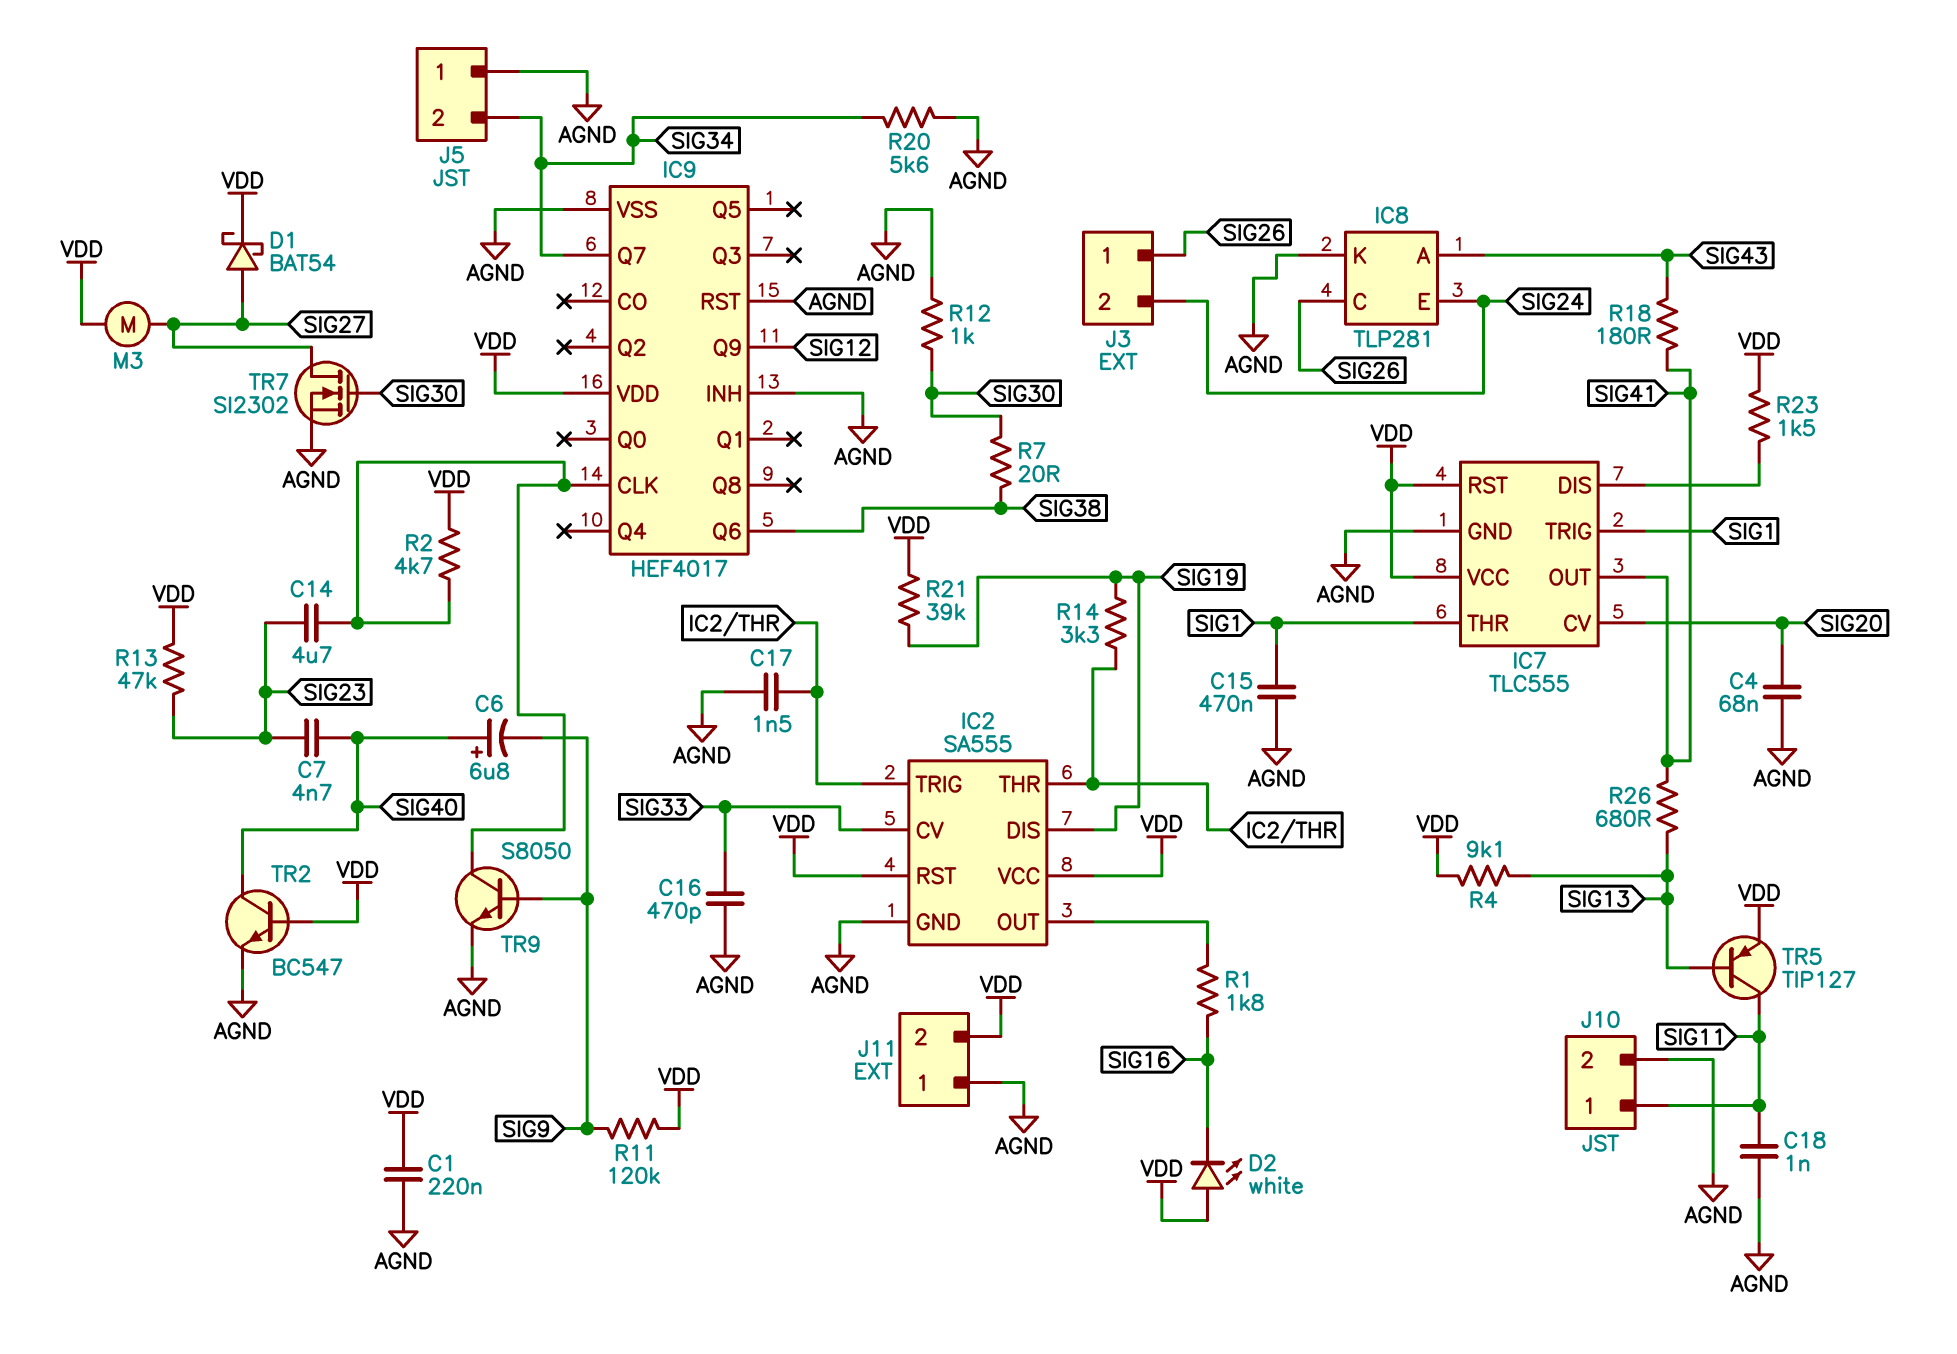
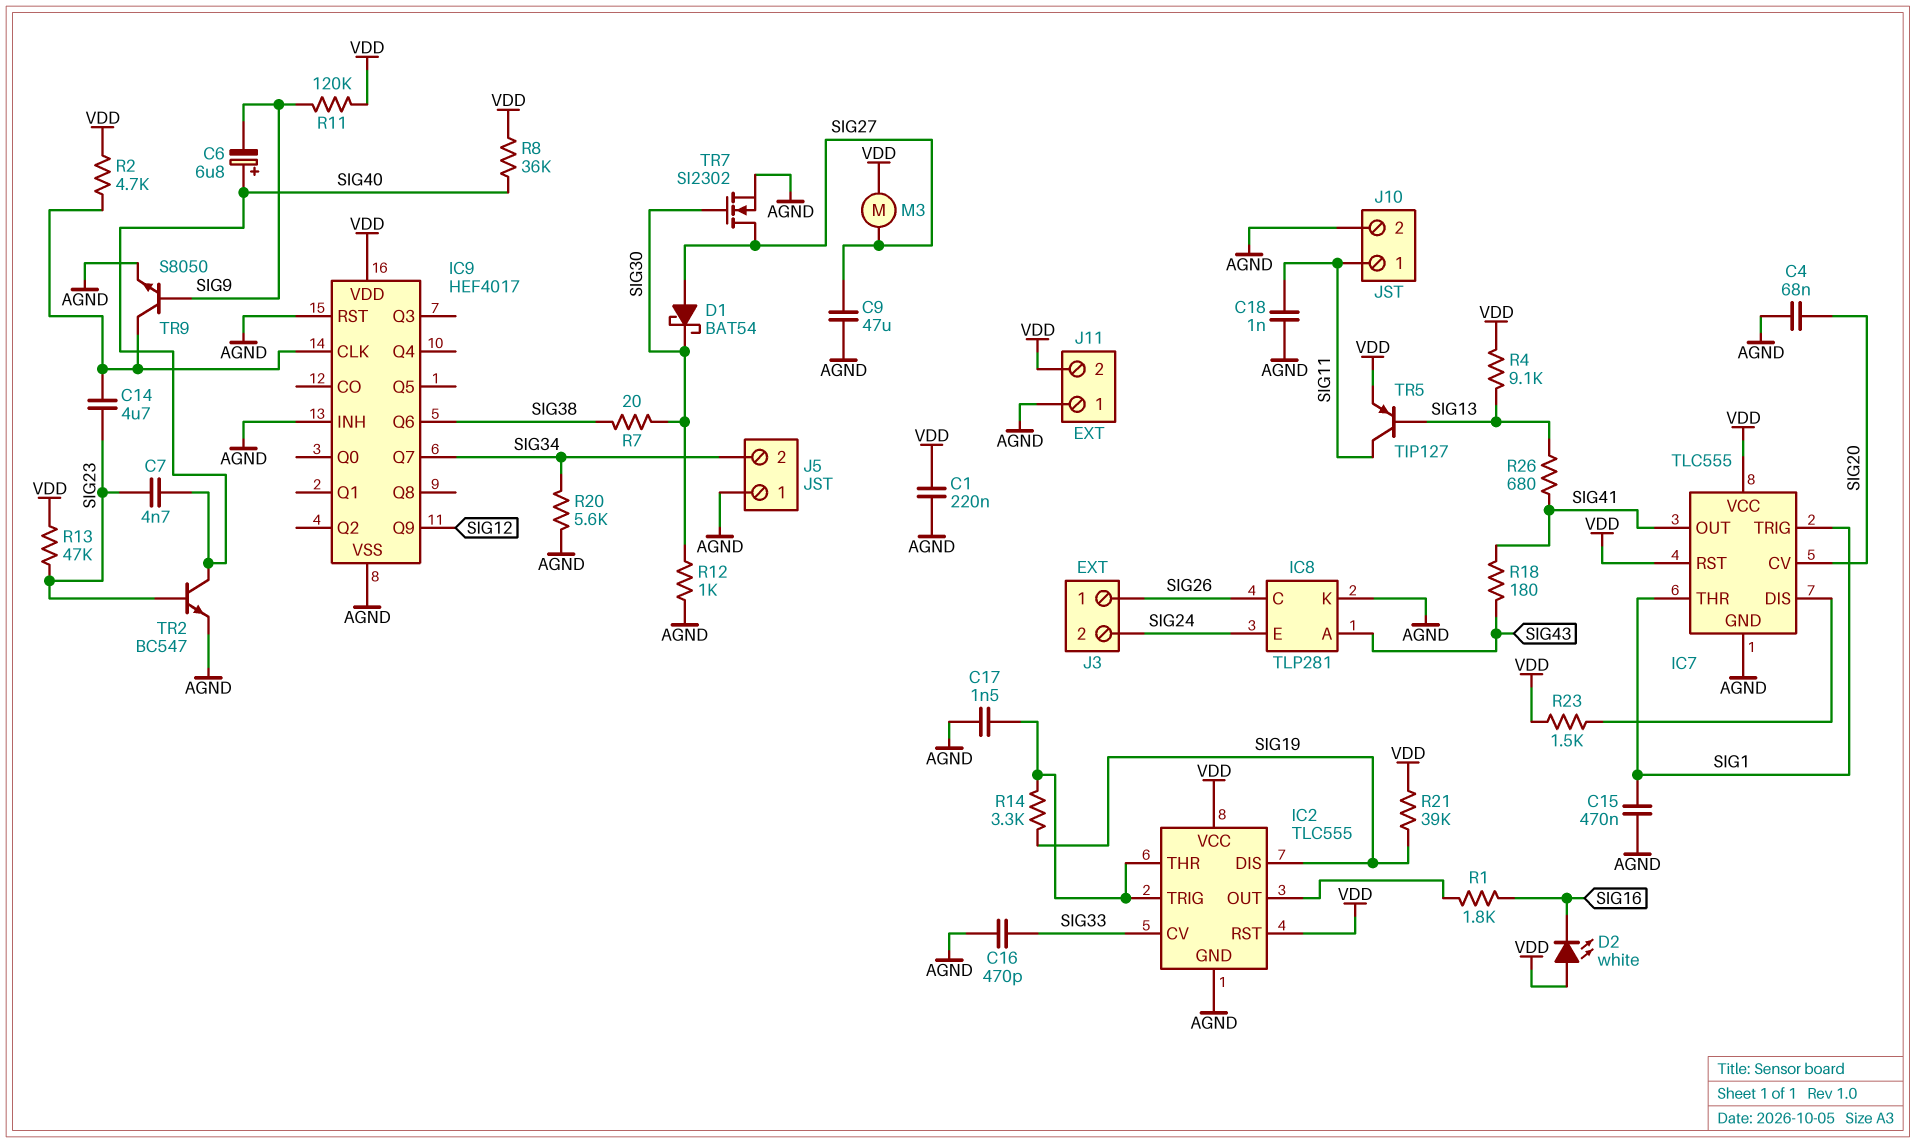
C9: none -> 47uF (AGND, SIG27)
D1: schottky BAT54 (A SIG27, K VDD) -> schottky BAT54 (A SIG27, K SIG30)
IC2: SA555 -> TLC555
R8: none -> 36k (SIG40, VDD)
TR2: NPN BC547 (B VDD, C SIG40, E AGND) -> NPN BC547 (B SIG23, C SIG40, E AGND)

